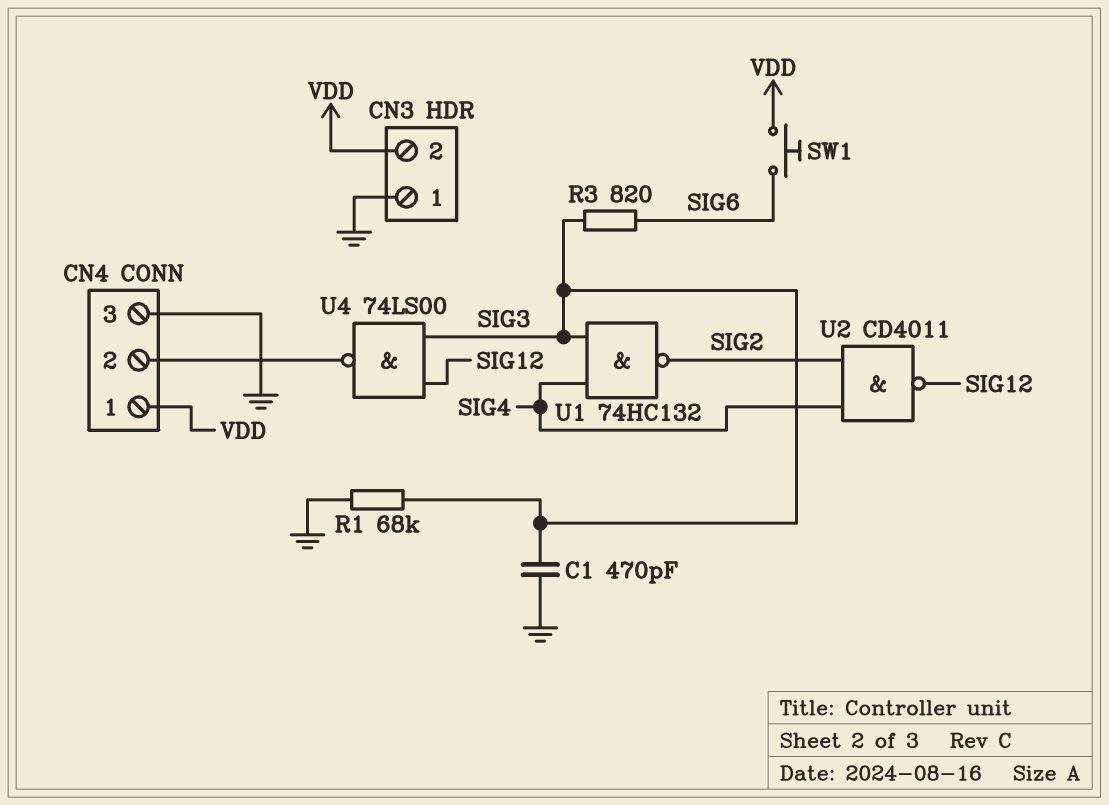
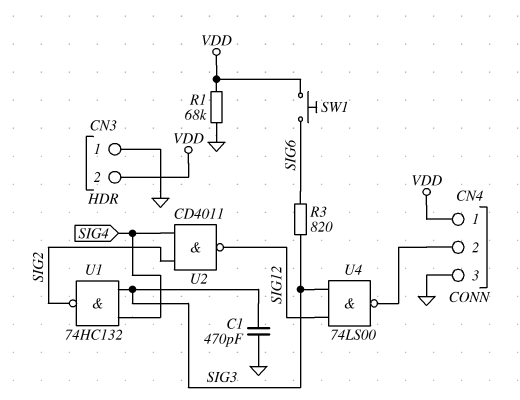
R1: 68k (GND, SIG3) -> 68k (GND, VDD)

